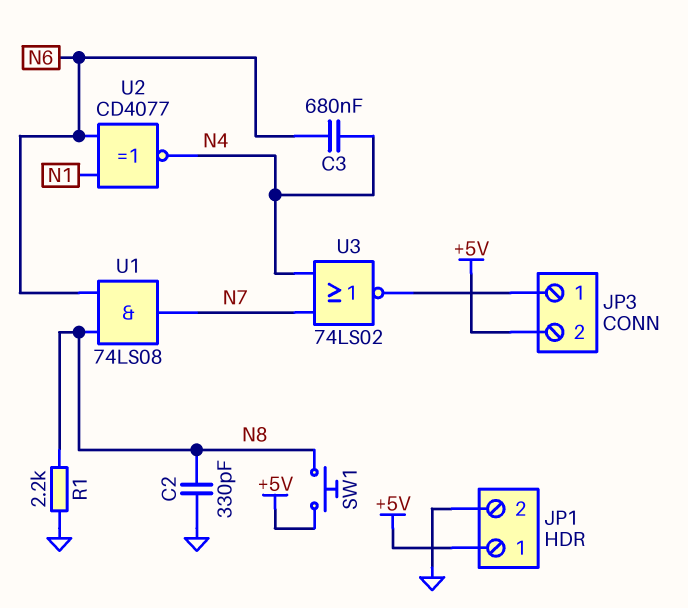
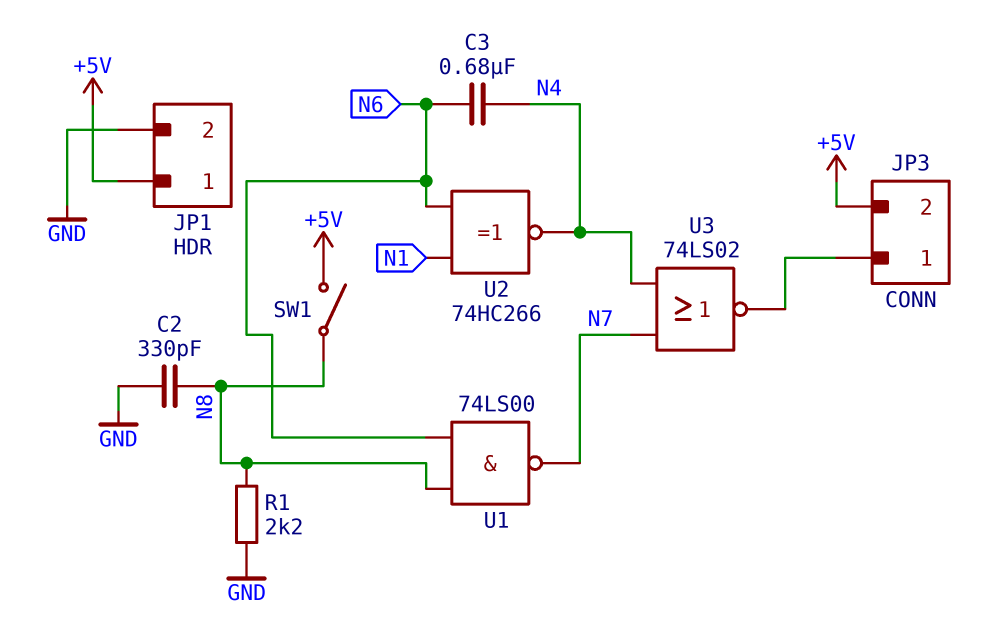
SW1: button (+5V, N8) -> switch (+5V, N8)
U1: AND 74LS08 (in N6, in N8, out N7) -> NAND 74LS00 (in N6, in N8, out N7)
U2: XNOR CD4077 (in N1, in N6, out N4) -> XNOR 74HC266 (in N1, in N6, out N4)

